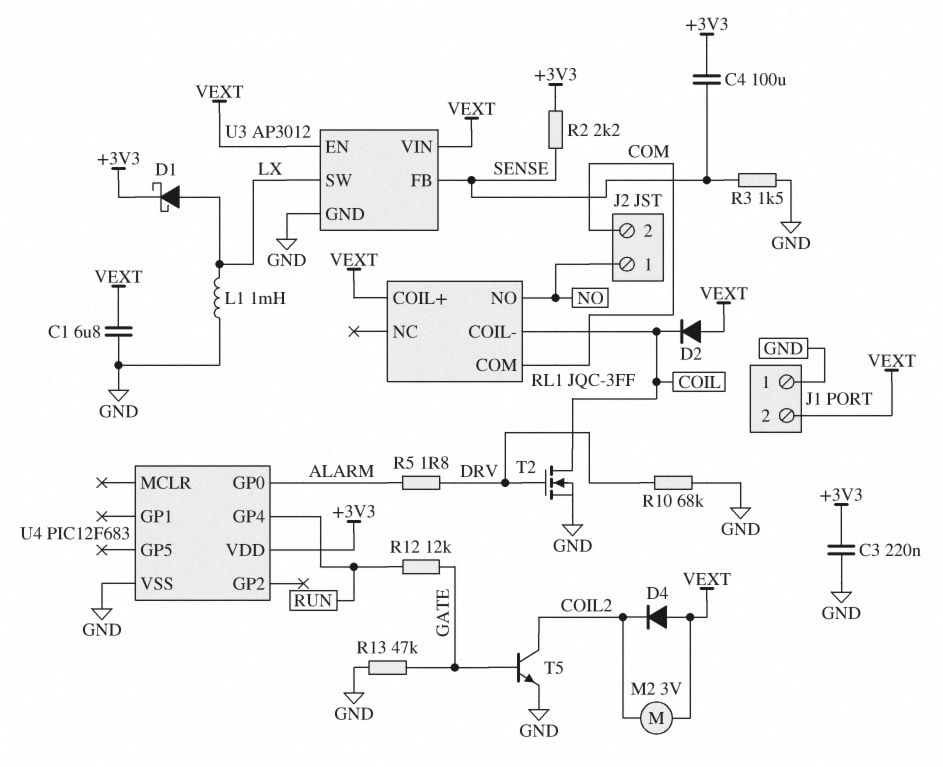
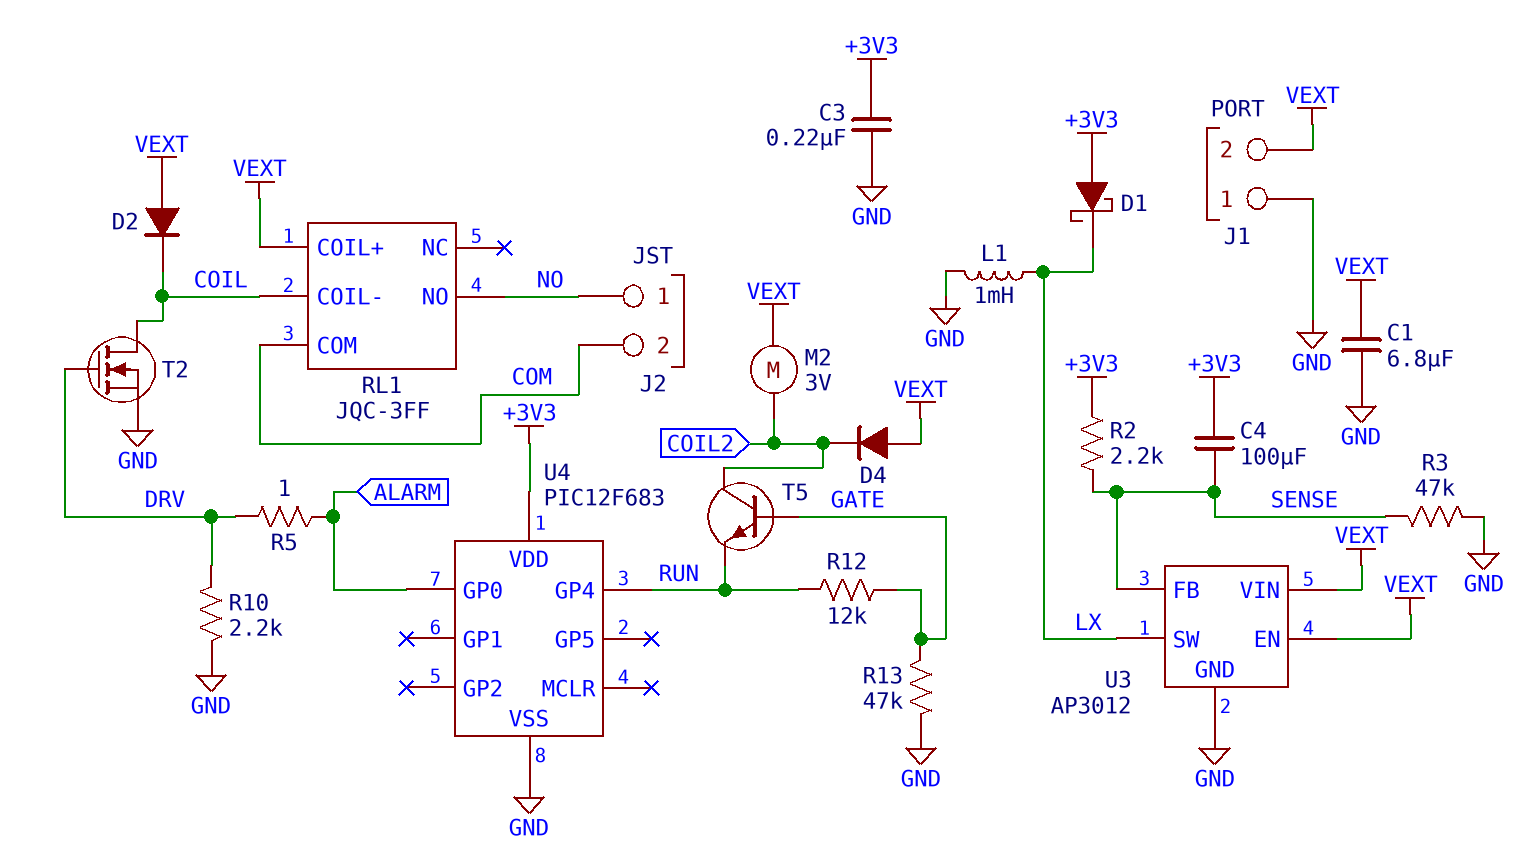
D1: schottky (A LX, K +3V3) -> schottky (A +3V3, K LX)
R3: 1.5k (GND, SENSE) -> 47k (GND, SENSE)
R5: 1.8 (ALARM, DRV) -> 1 (ALARM, DRV)
R10: 68k (DRV, GND) -> 2.2k (DRV, GND)
T5: NPN (B GATE, C COIL2, E GND) -> NPN (B GATE, C COIL2, E RUN)

